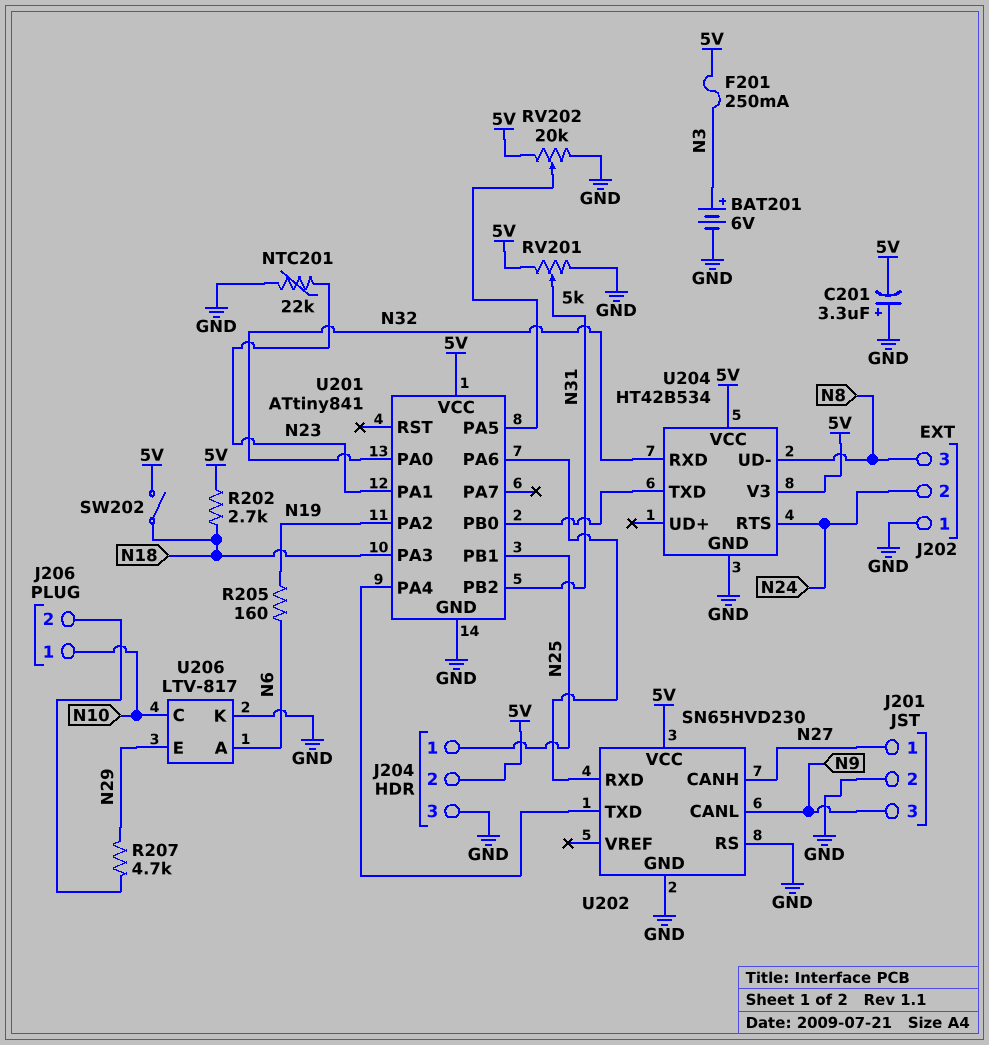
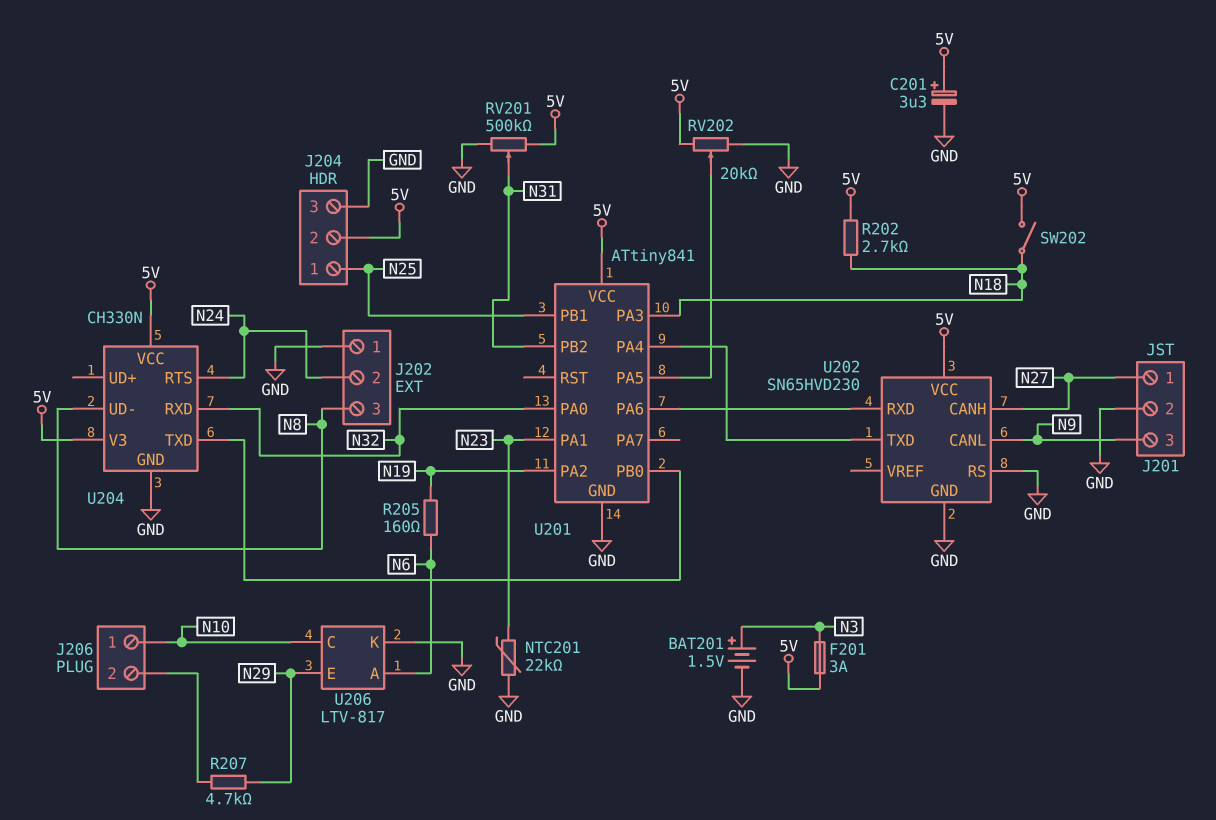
BAT201: 6V (plus N3, minus GND) -> 1.5V (plus N3, minus GND)
C201: 3.3uF (plus GND, minus 5V) -> 3.3uF (plus 5V, minus GND)
F201: 250mA (5V, N3) -> 3A (5V, N3)
RV201: 5k (5V, GND, wiper N31) -> 500k (5V, GND, wiper N31)
U204: HT42B534 -> CH330N

